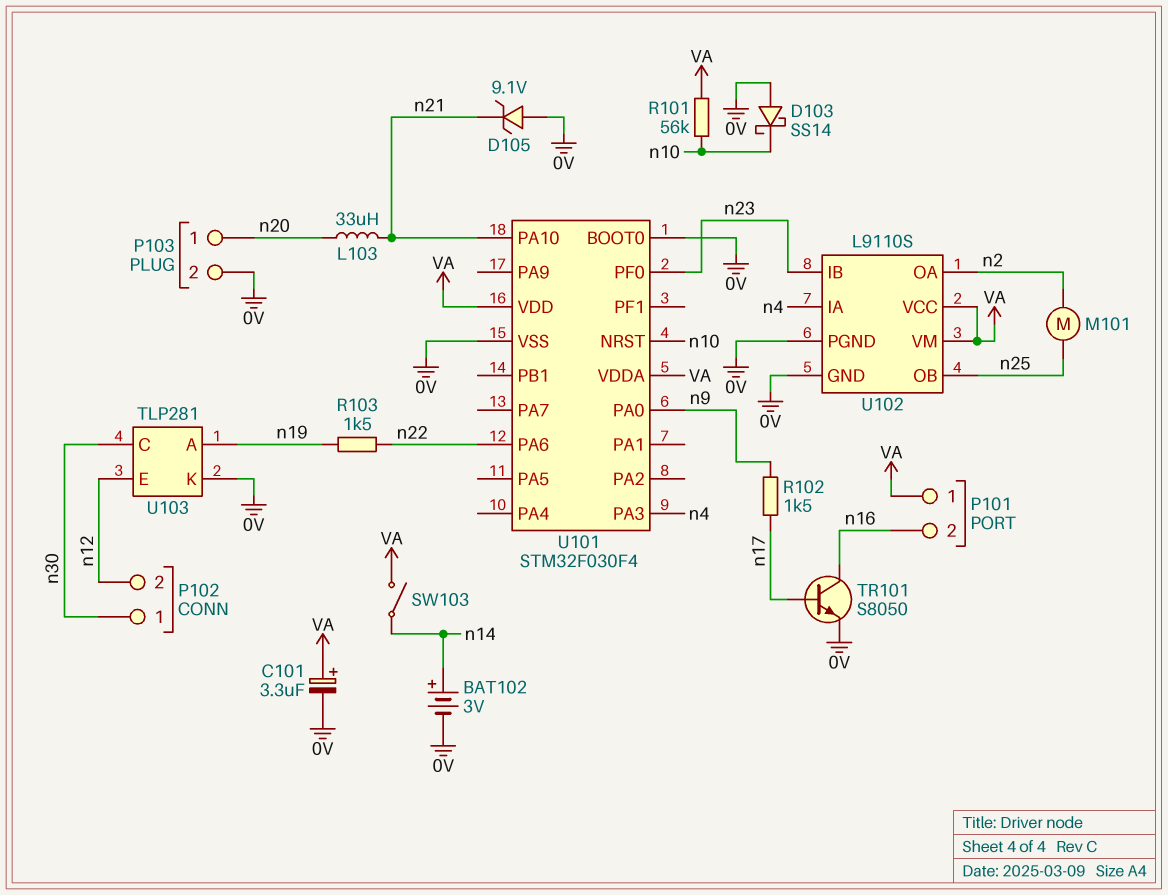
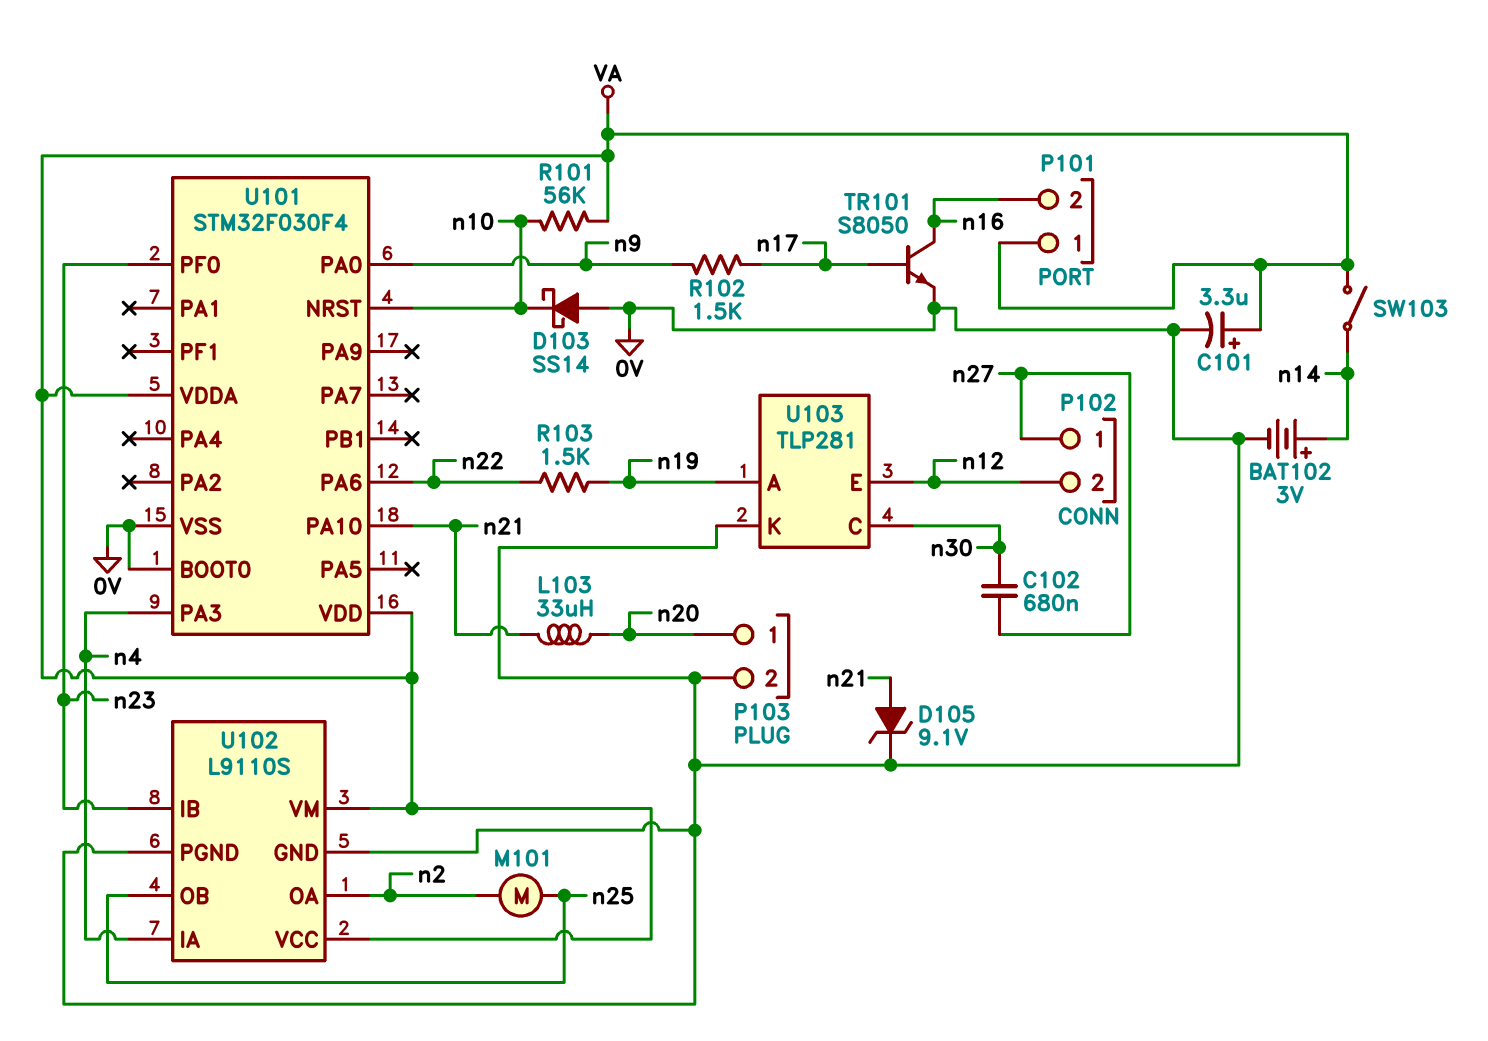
C102: none -> 680nF (n27, n30)
D105: zener 9.1V (A 0V, K n21) -> zener 9.1V (A n21, K 0V)
P102 pin 1: n30 -> n27

